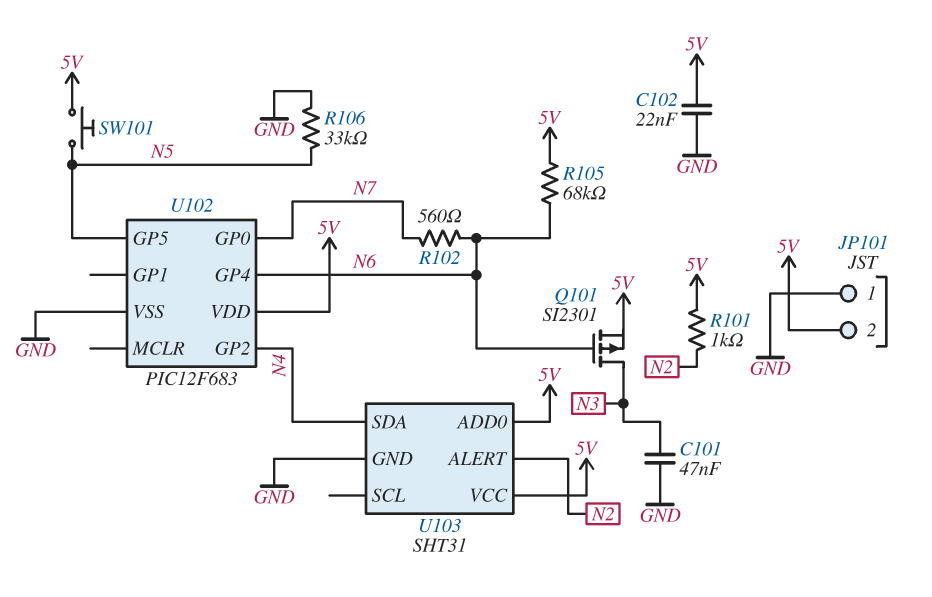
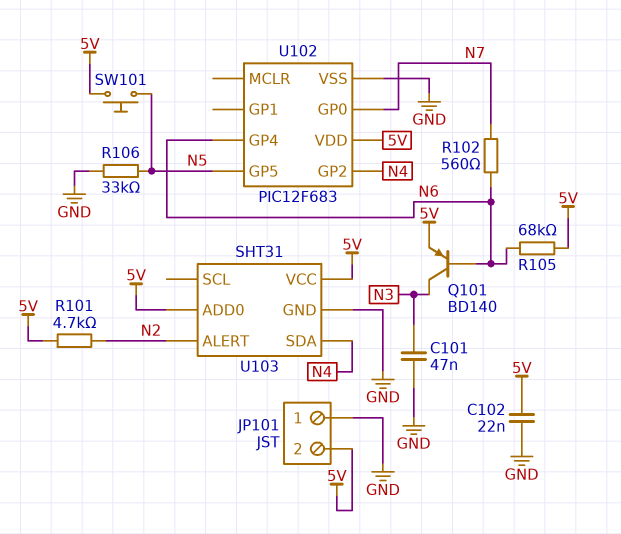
Q101: PMOS SI2301 (G N6, D N3, S 5V) -> PNP BD140 (B N6, C N3, E 5V)
R101: 1k (5V, N2) -> 4.7k (5V, N2)

